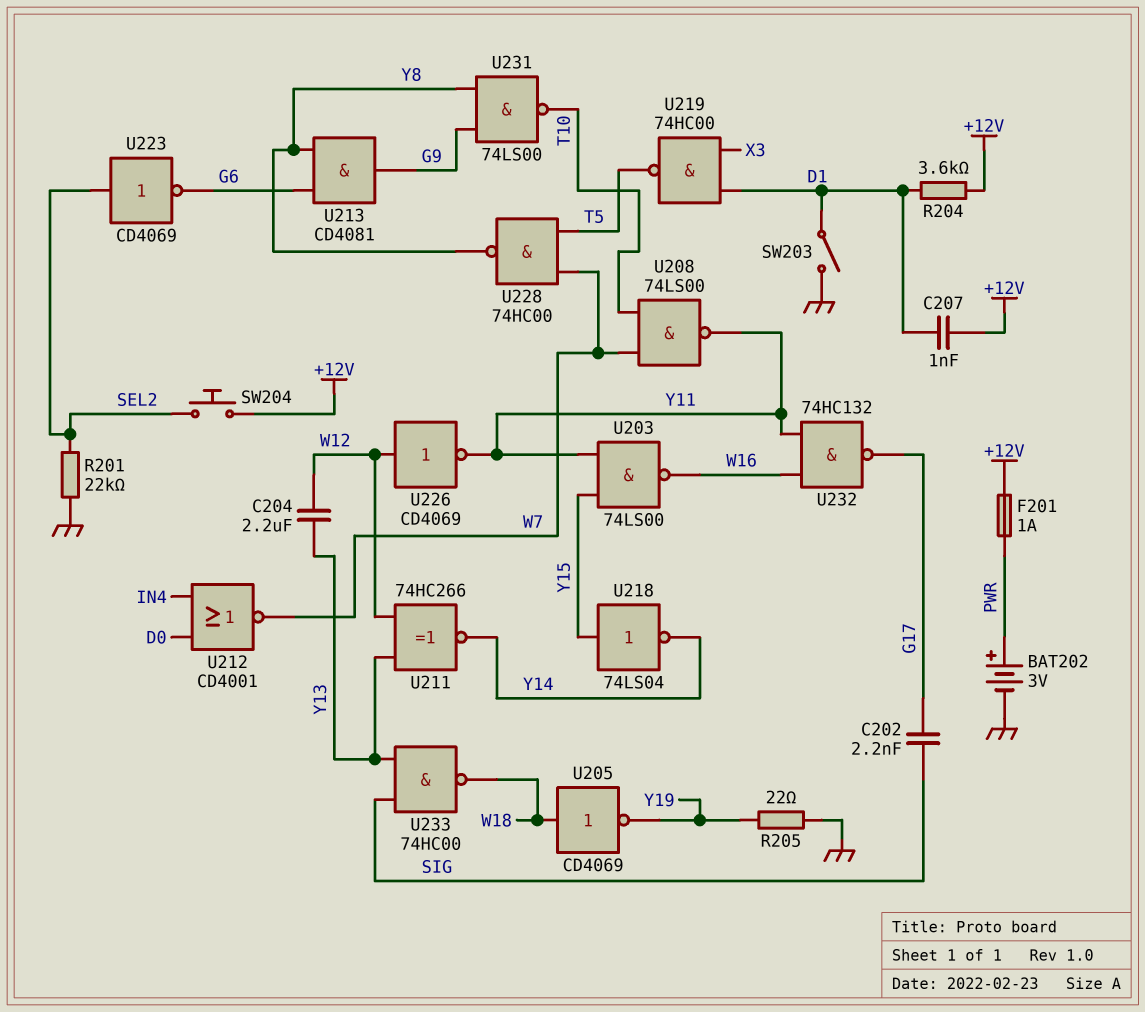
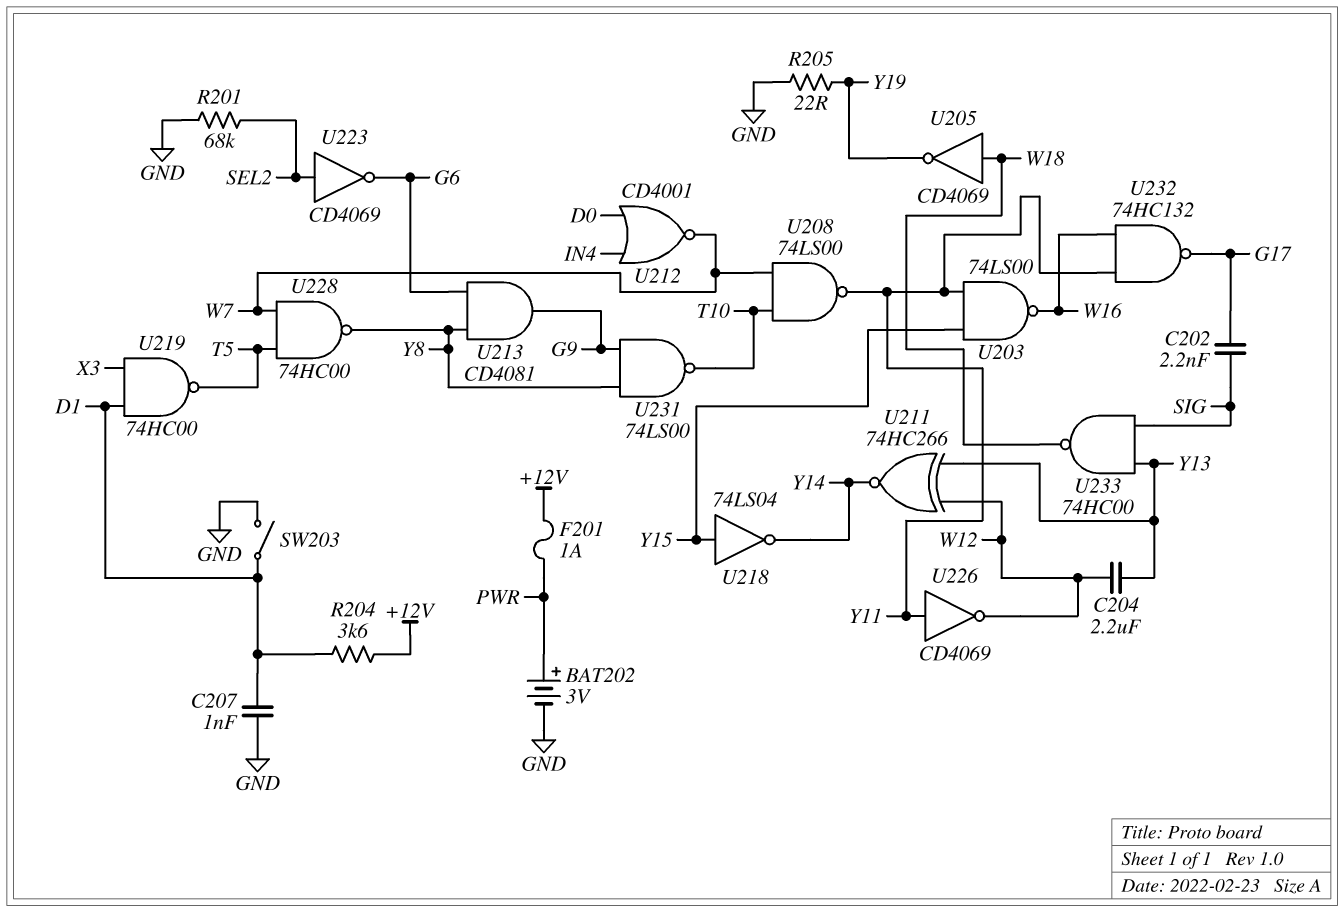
C207: 1nF (+12V, D1) -> 1nF (D1, GND)
R201: 22k (GND, SEL2) -> 68k (GND, SEL2)
SW204: button (+12V, SEL2) -> none
U226: NOT CD4069 (in W12, out Y11) -> NOT CD4069 (in Y11, out W12)

